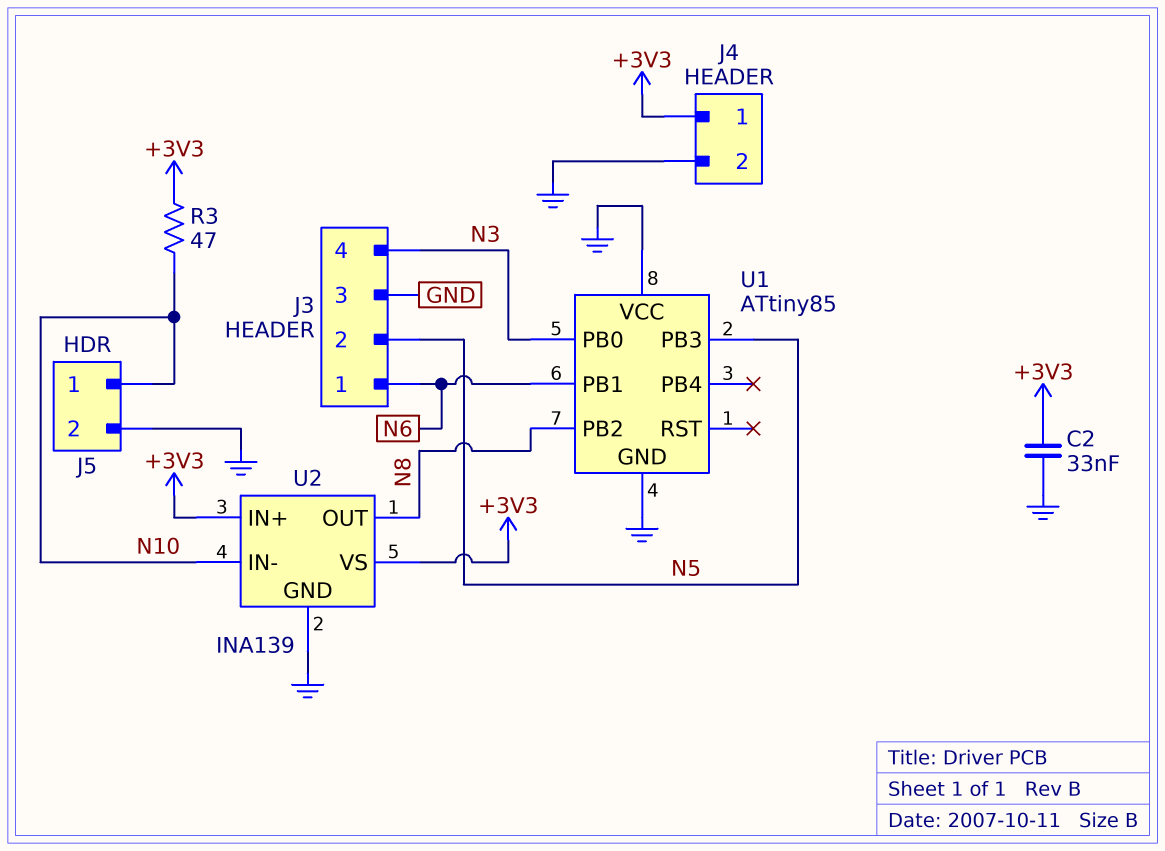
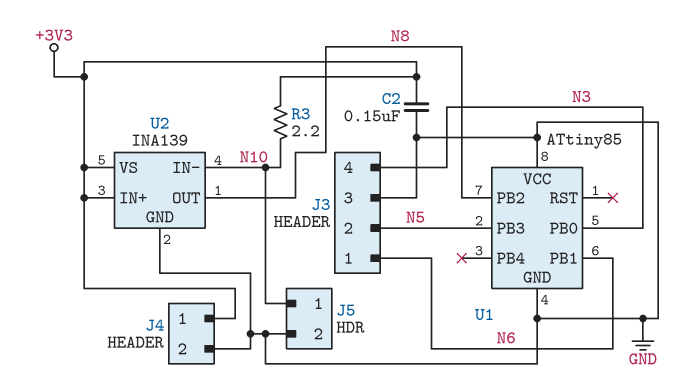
C2: 33nF (+3V3, GND) -> 150nF (+3V3, GND)
R3: 47 (+3V3, N10) -> 2.2 (+3V3, N10)

